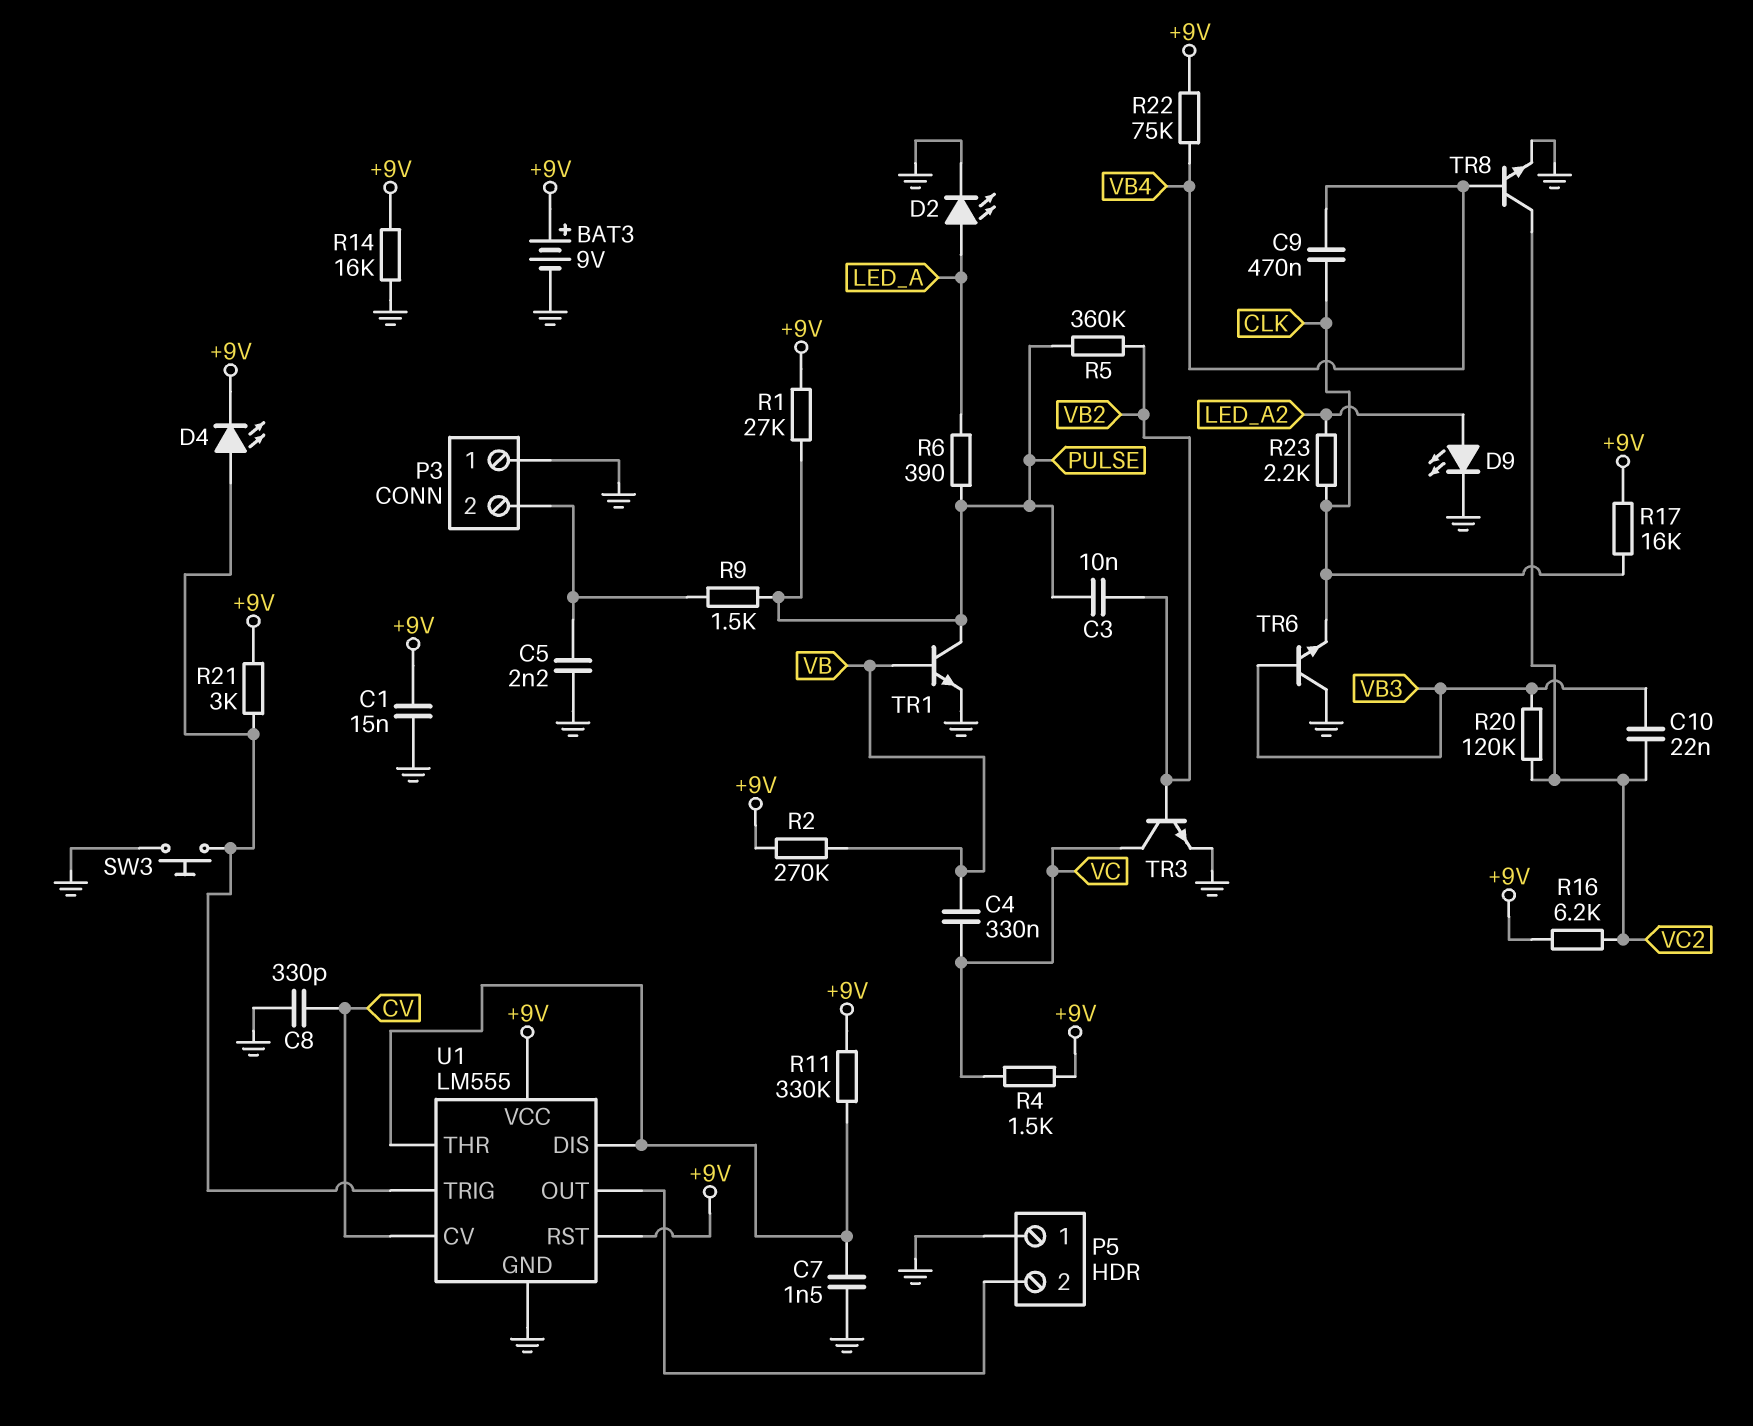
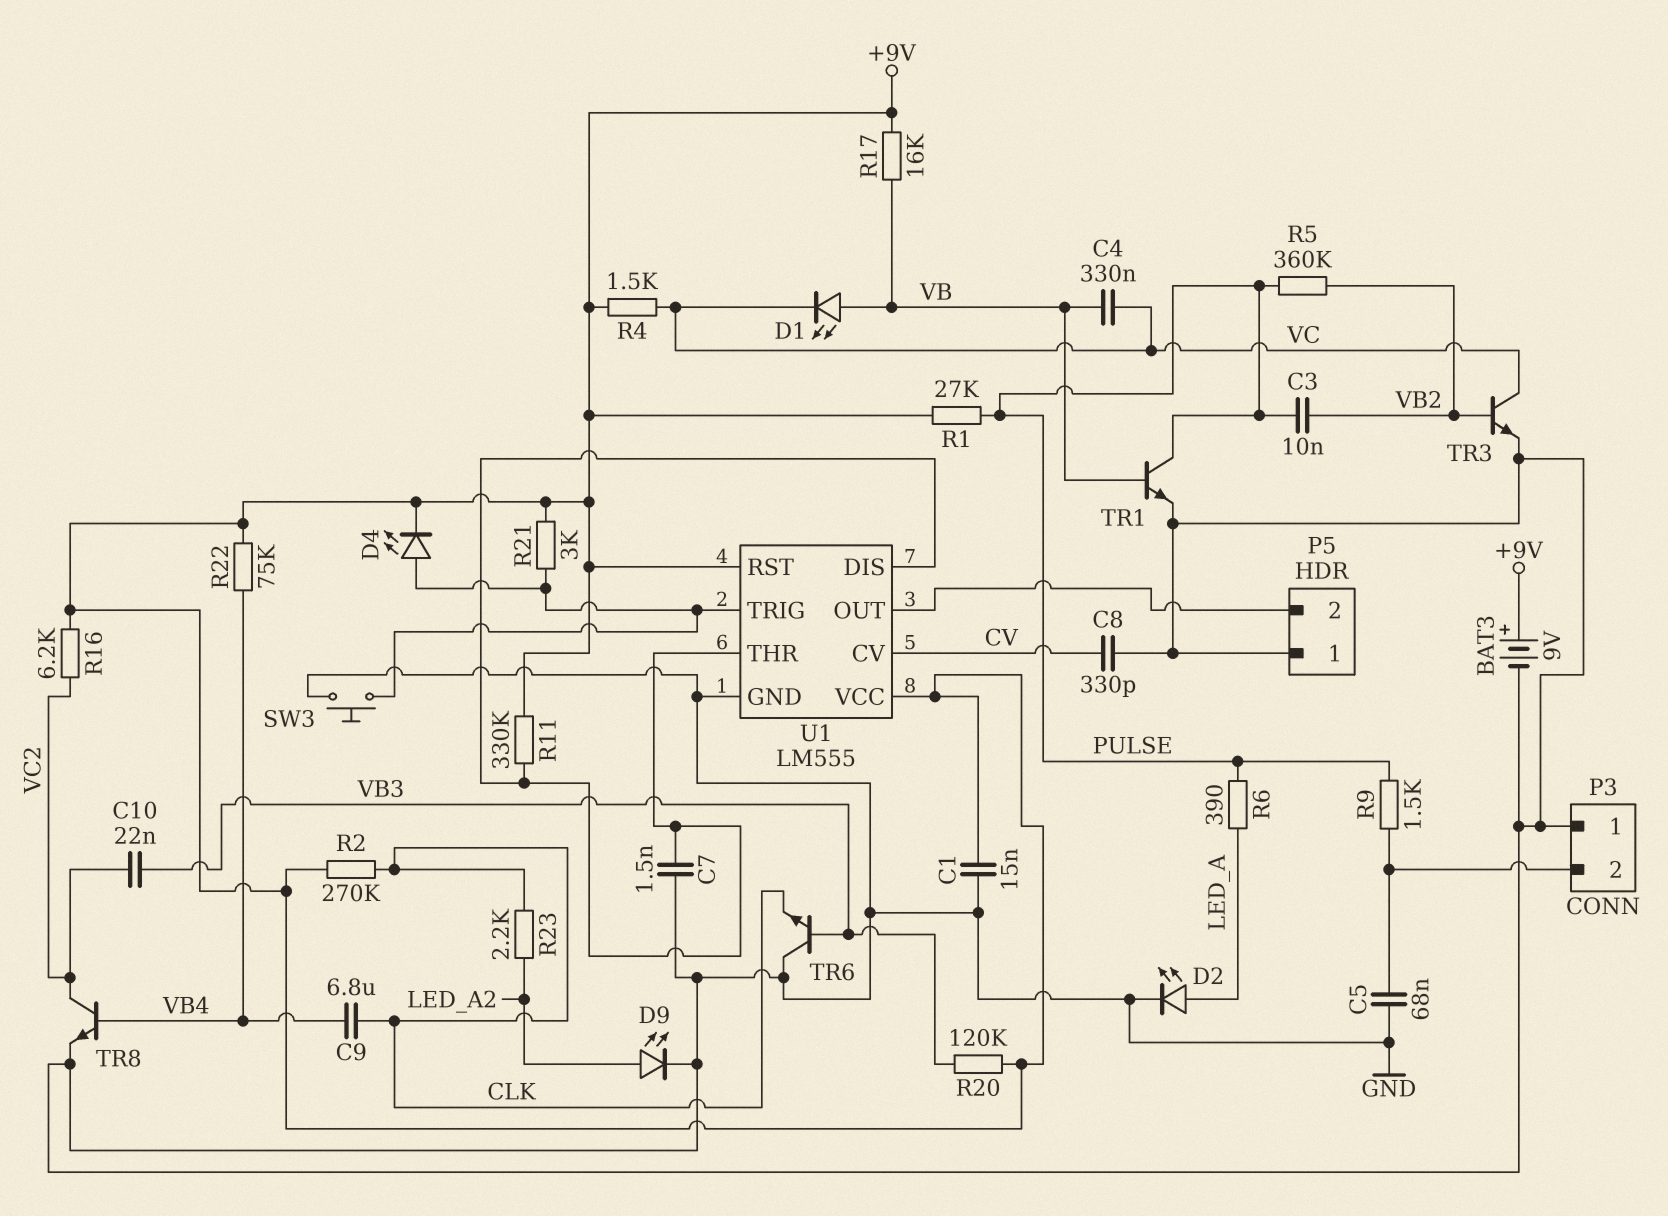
C5: 2.2nF (GND, P3/2) -> 68nF (GND, P3/2)
C9: 470nF (CLK, VB4) -> 6.8uF (CLK, VB4)
D1: none -> LED (A VB, K VC)
R2: 270k (+9V, VB) -> 270k (+9V, CLK)
R14: 16k (+9V, GND) -> none
R17: 16k (+9V, CLK) -> 16k (+9V, VB)
R20: 120k (VB3, VC2) -> 120k (+9V, VB3)

